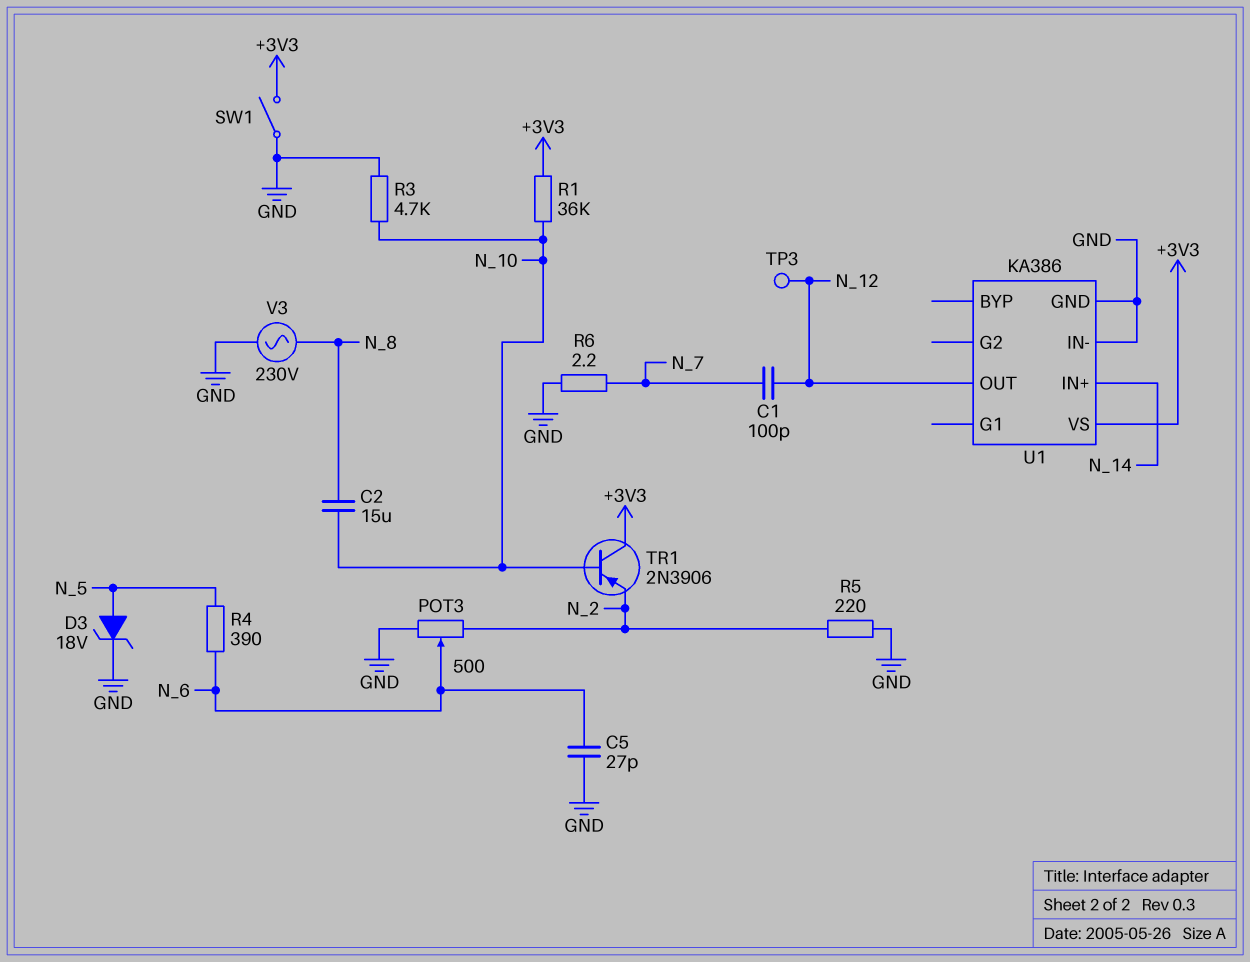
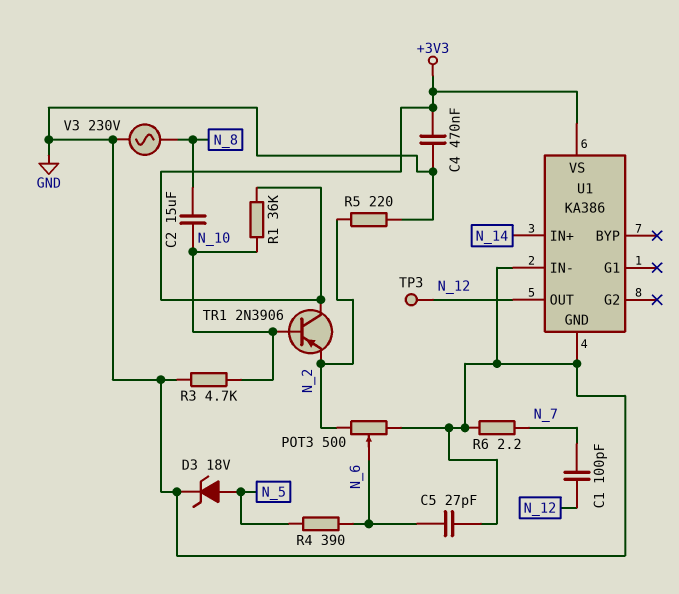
C4: none -> 470nF (+3V3, GND)
SW1: switch (+3V3, GND) -> none

